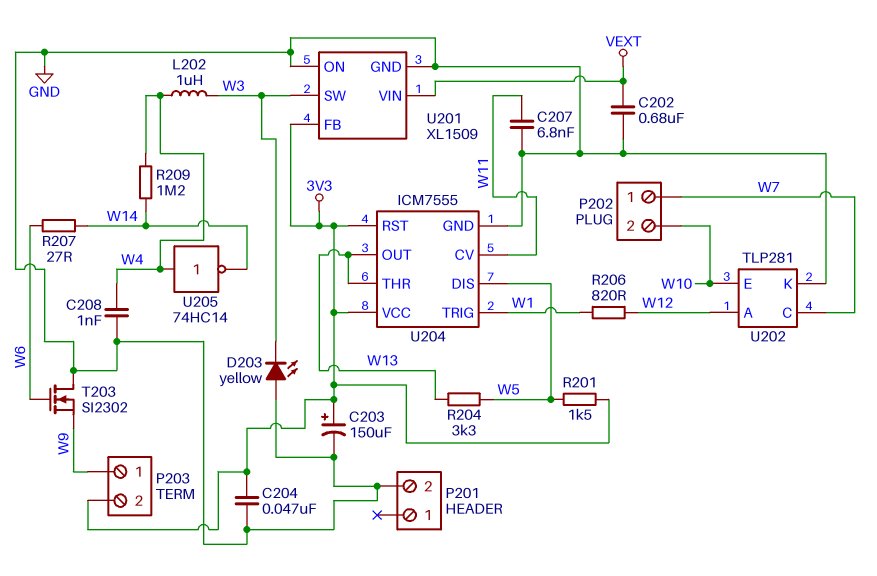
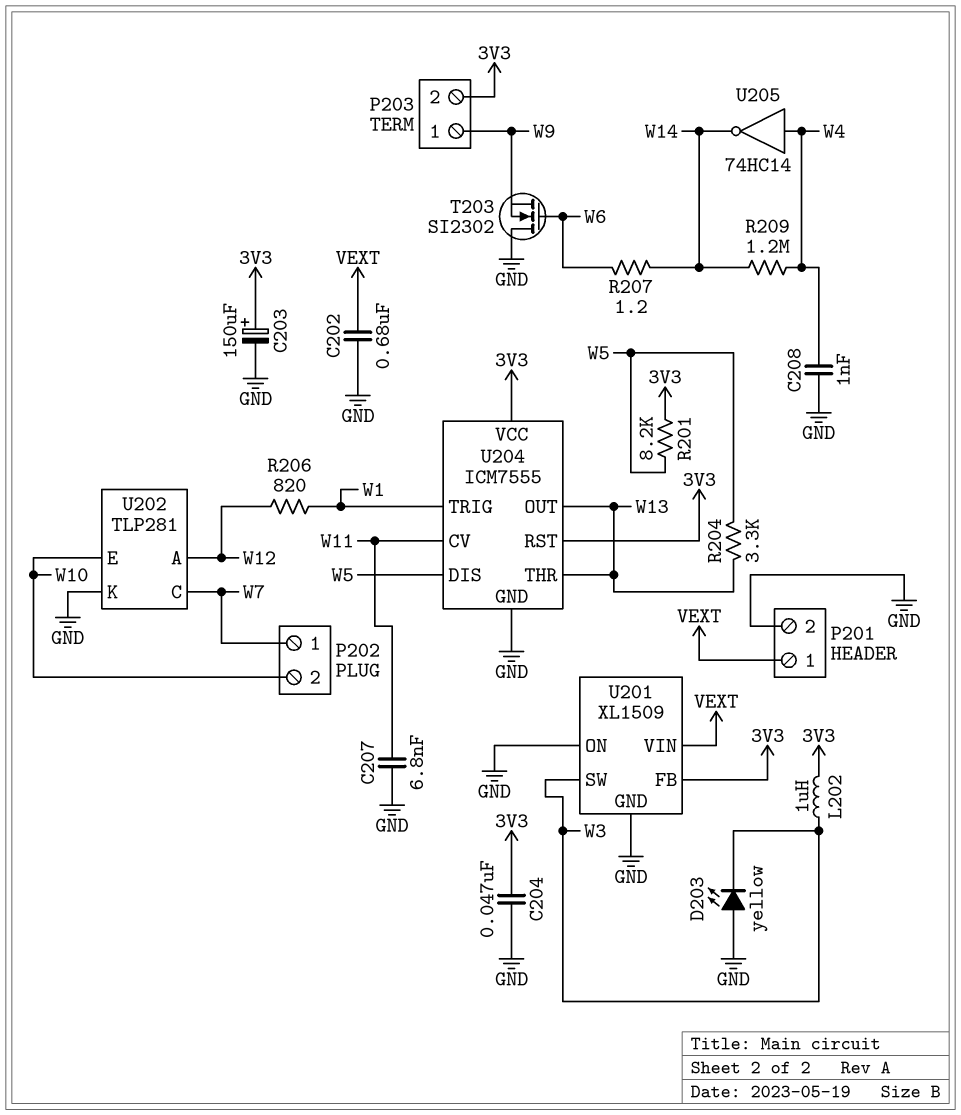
L202: 1uH (W3, W4) -> 1uH (3V3, W3)
P201 pin 1: none -> VEXT
R201: 1.5k (3V3, W5) -> 8.2k (3V3, W5)
R207: 27 (W6, W14) -> 1.2 (W6, W14)

